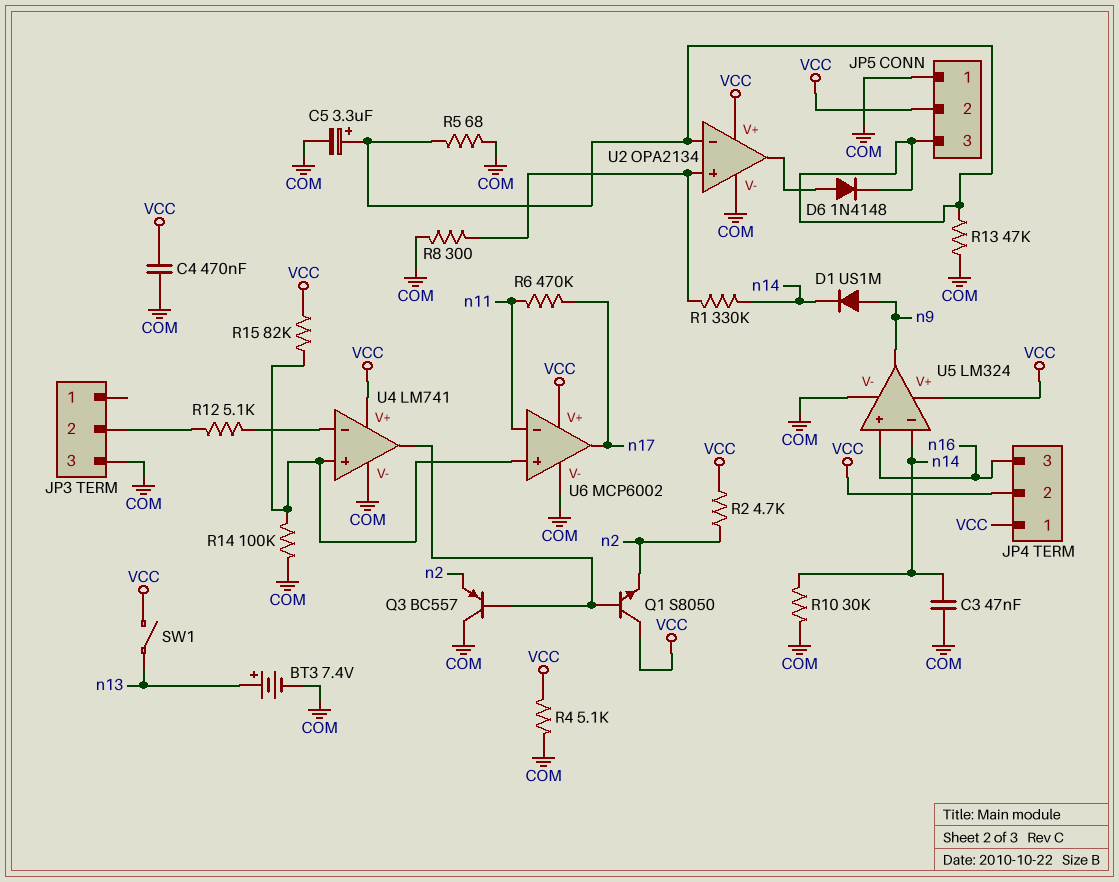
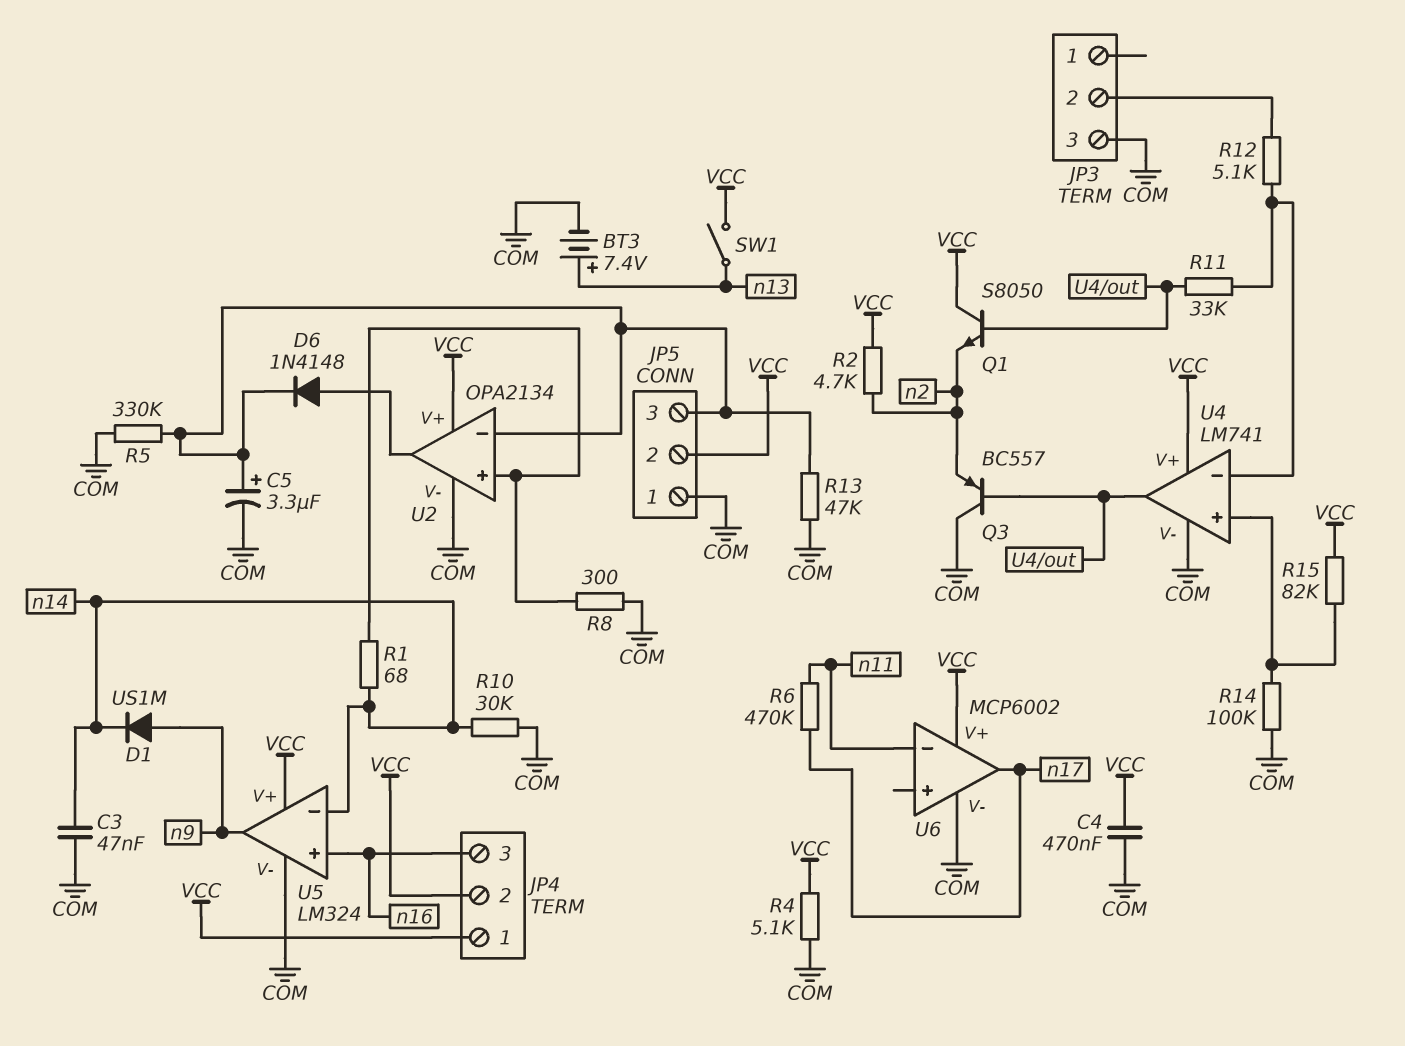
R1: 330k (U2/in+, n14) -> 68 (U2/in+, n14)
R5: 68 (COM, JP5/3) -> 330k (COM, JP5/3)
R11: none -> 33k (U4/in-, U4/out)
U6 pin in+: U4/in+ -> none

